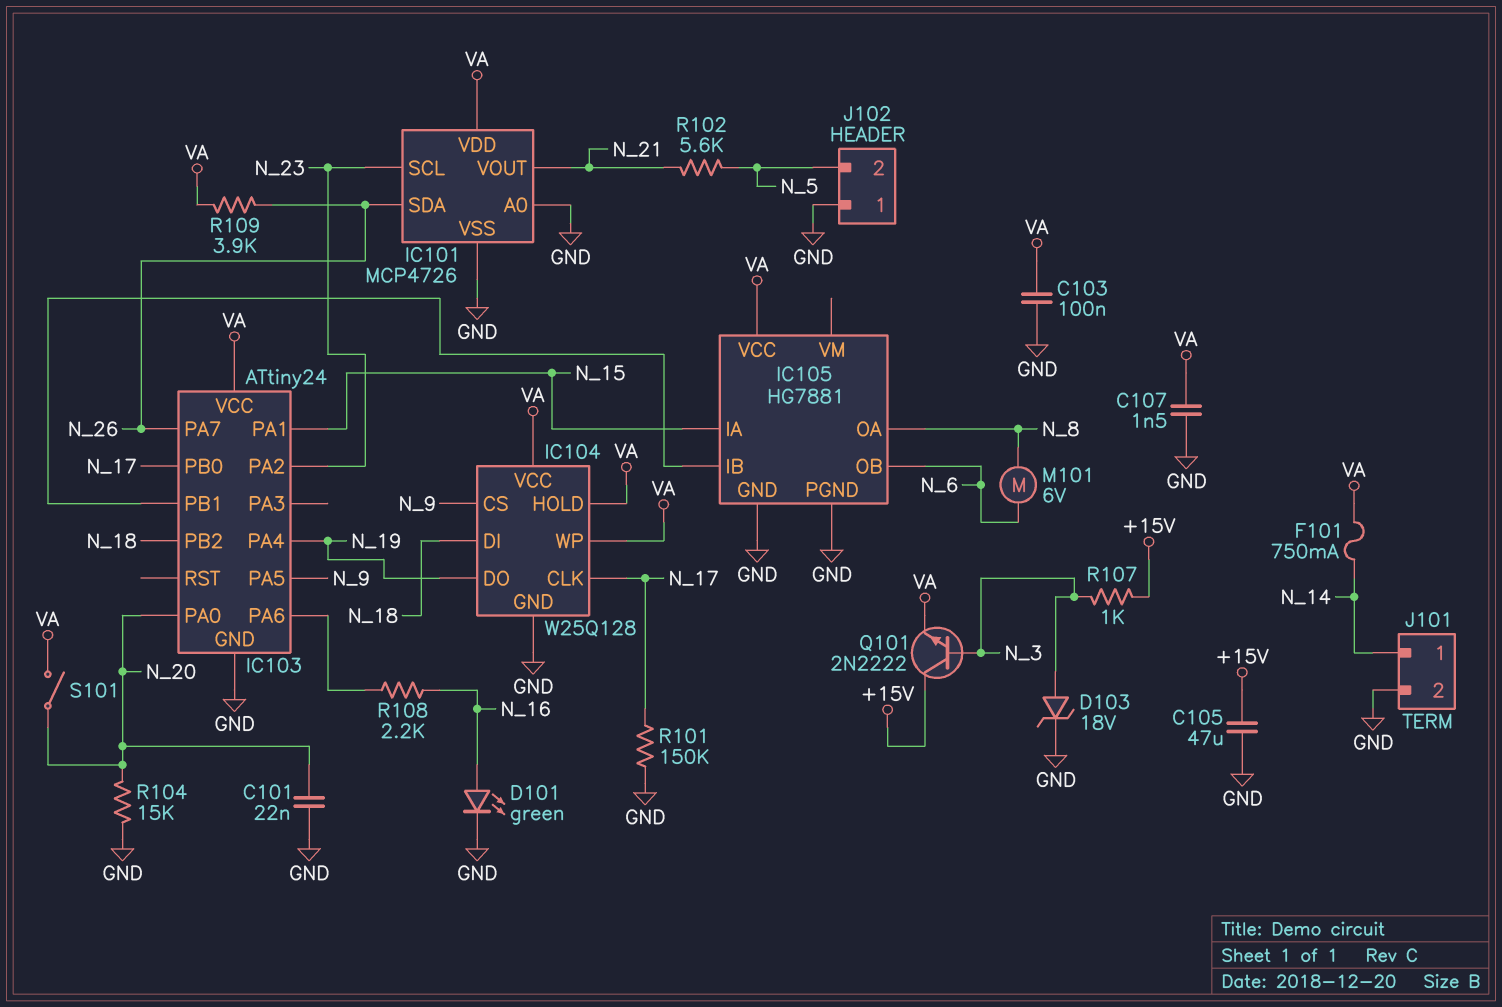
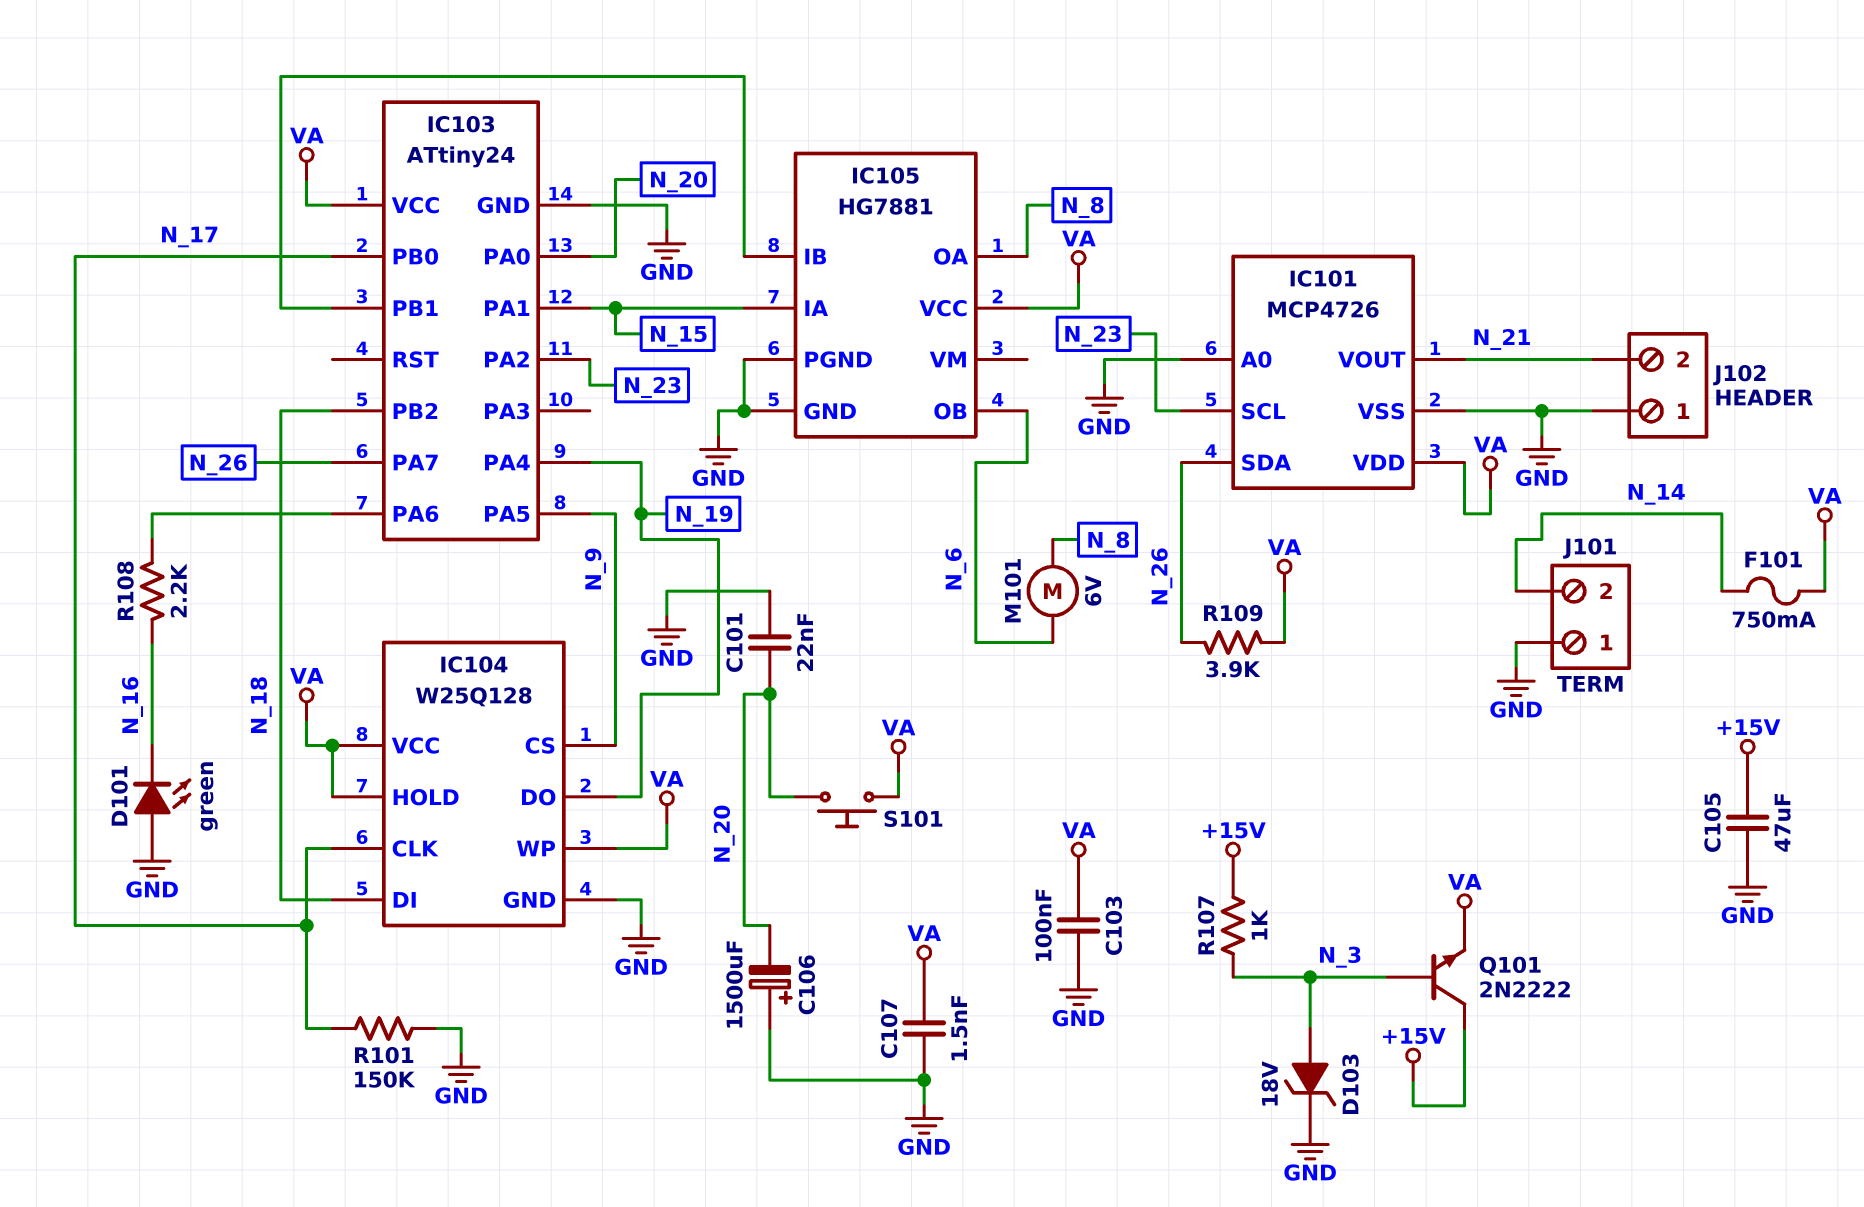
C106: none -> 1500uF (plus GND, minus N_20)
D101: LED green (A N_16, K GND) -> LED green (A GND, K N_16)
J101 pin 1: N_14 -> GND
J101 pin 2: GND -> N_14
J102 pin 2: N_5 -> N_21
R102: 5.6k (N_5, N_21) -> none
R104: 15k (GND, N_20) -> none
S101: switch (N_20, VA) -> button (N_20, VA)

